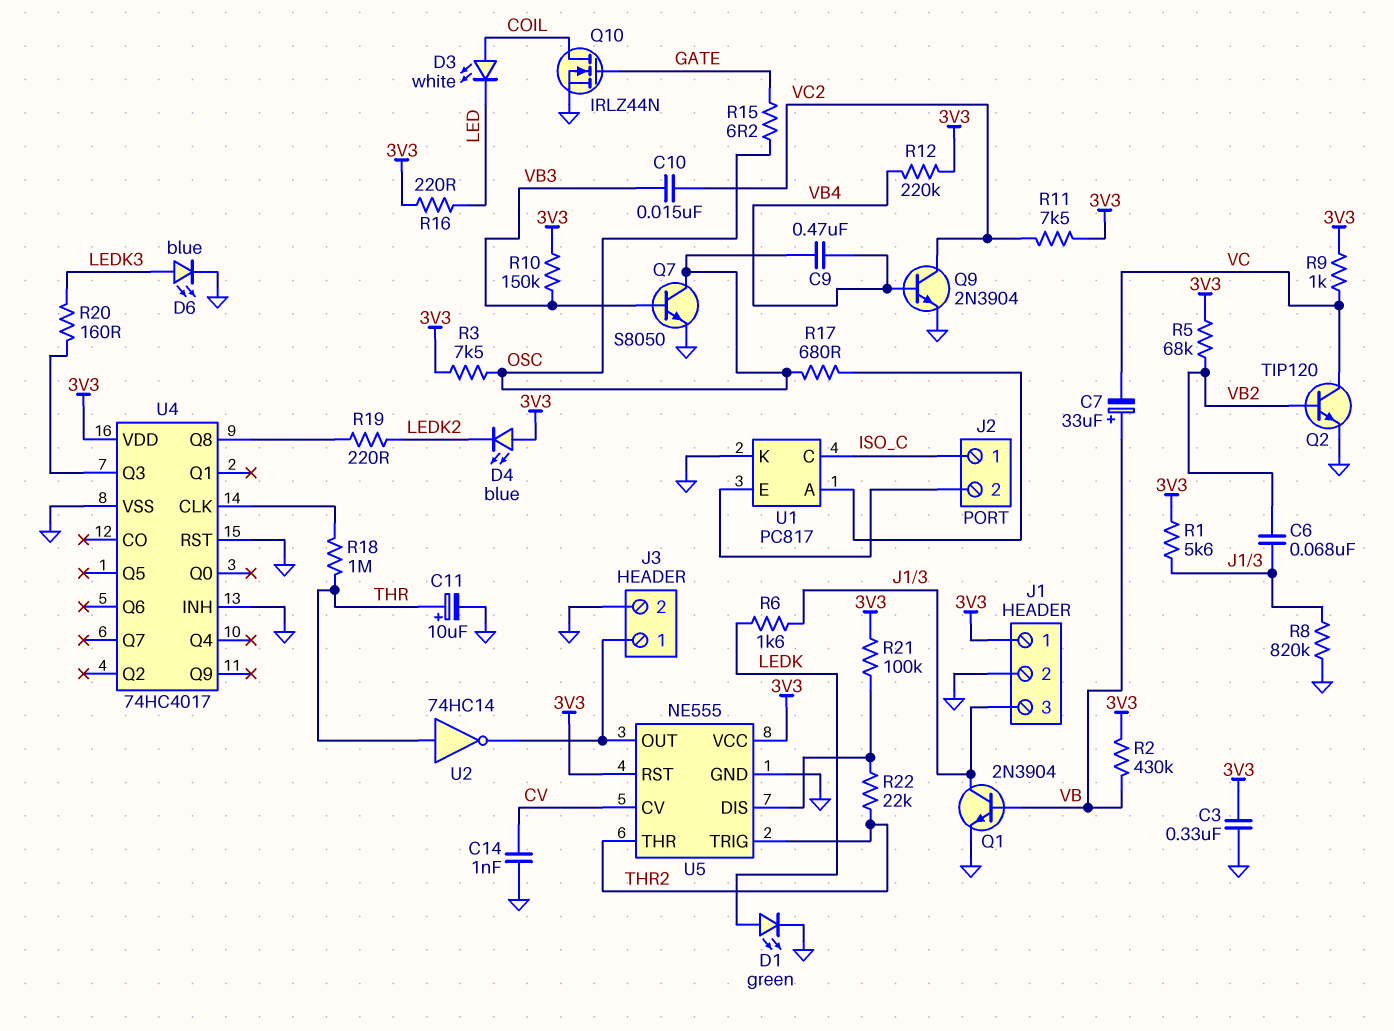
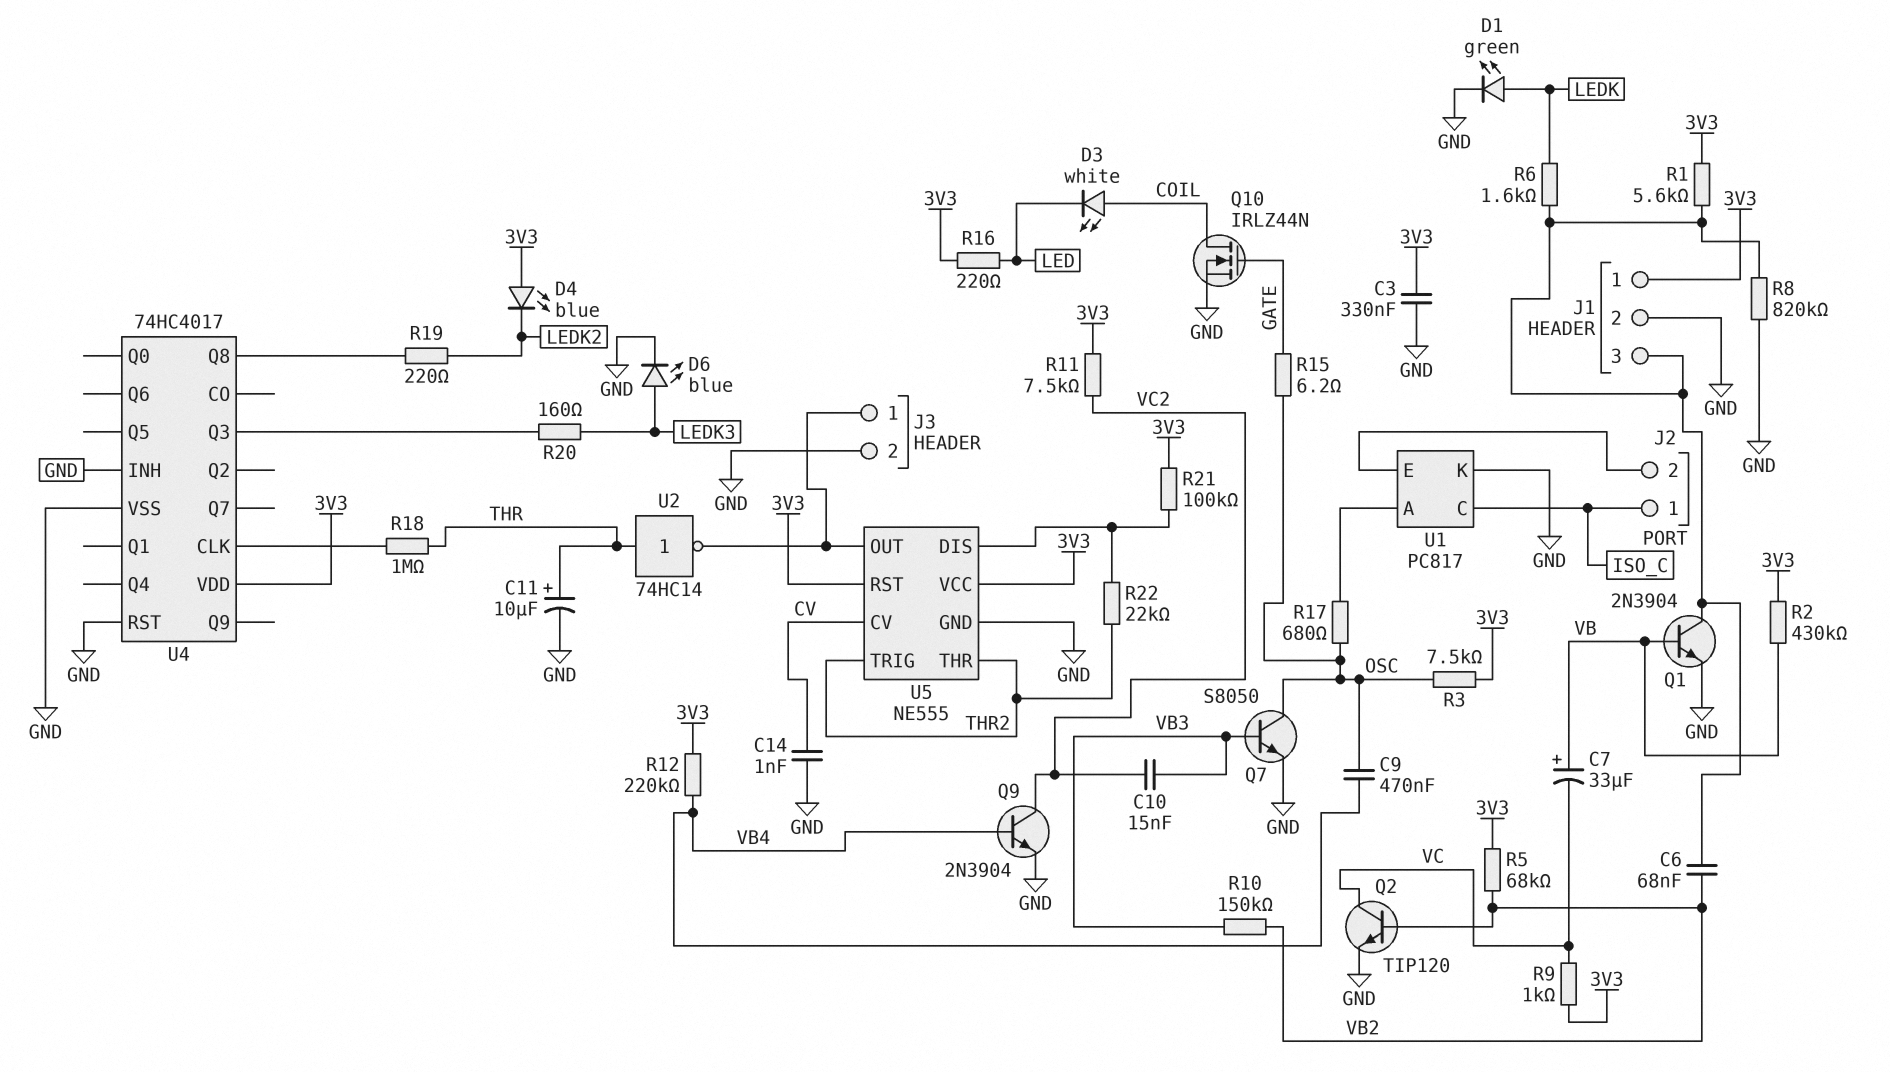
R10: 150k (3V3, VB3) -> 150k (VB2, VB3)

